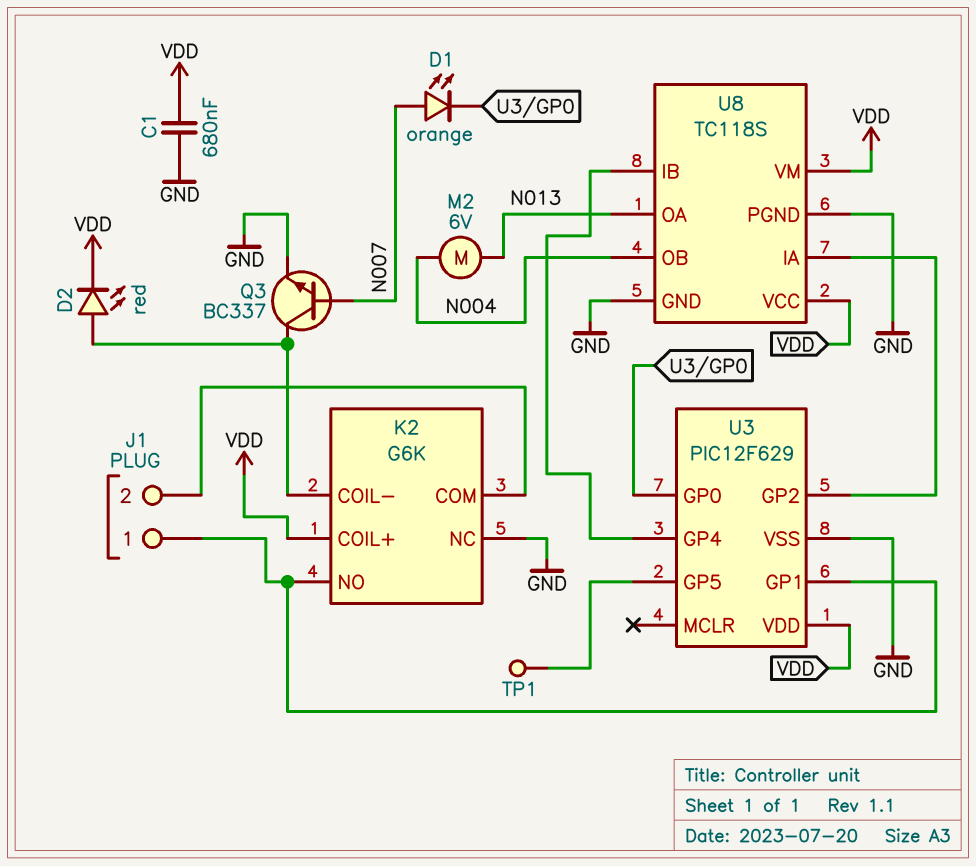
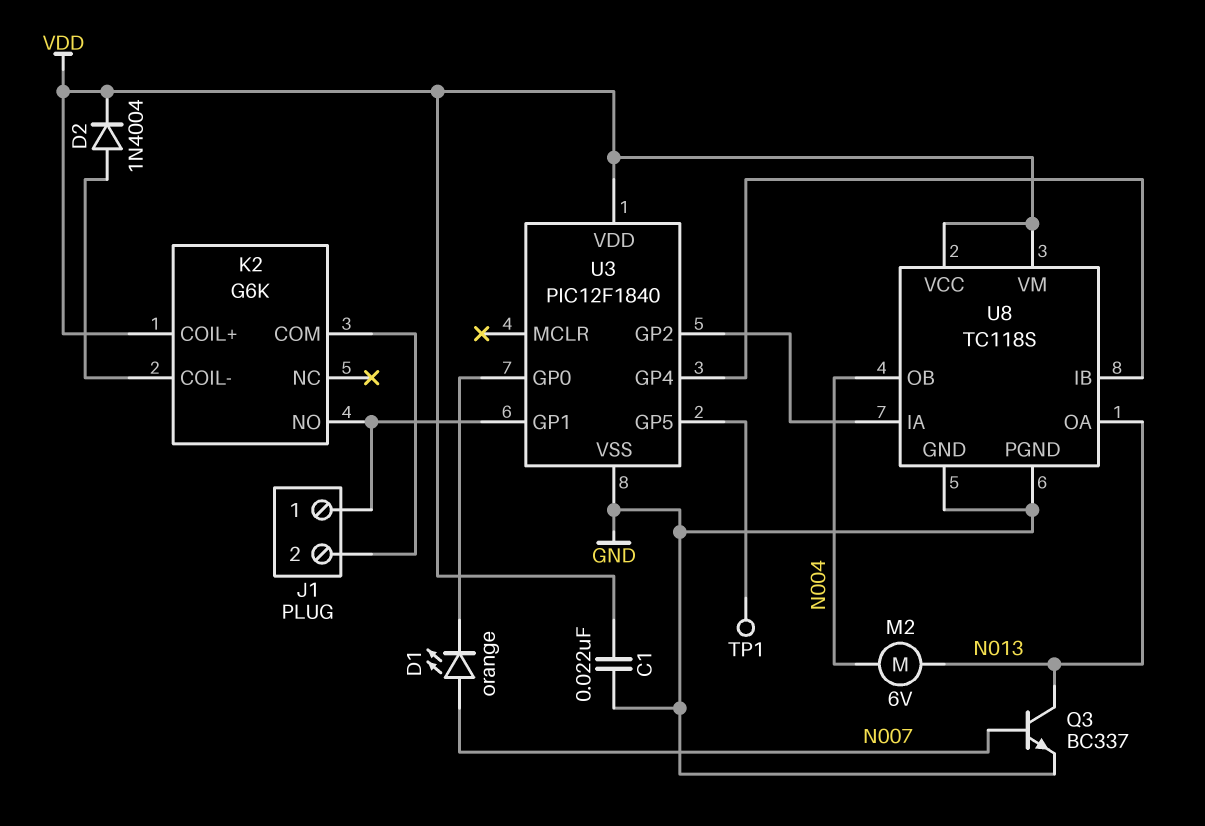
C1: 680nF (GND, VDD) -> 22nF (GND, VDD)
D2: LED red (A K2/COIL-, K VDD) -> diode 1N4004 (A K2/COIL-, K VDD)
K2 pin NC: GND -> none
Q3: NPN BC337 (B N007, C K2/COIL-, E GND) -> NPN BC337 (B N007, C N013, E GND)
U3: PIC12F629 -> PIC12F1840

